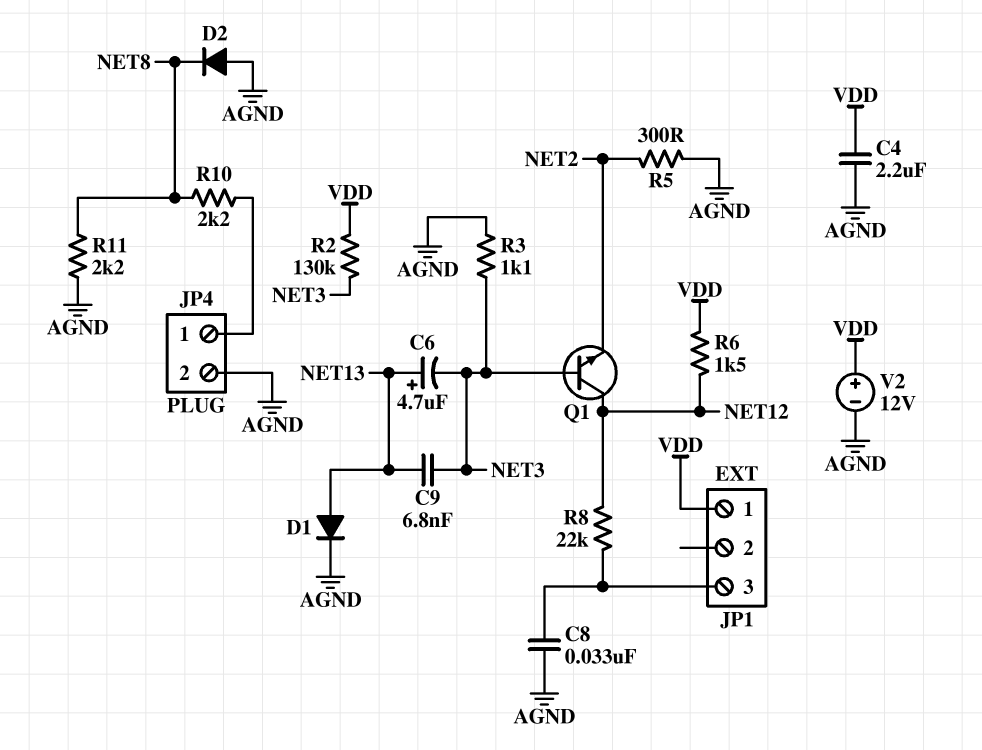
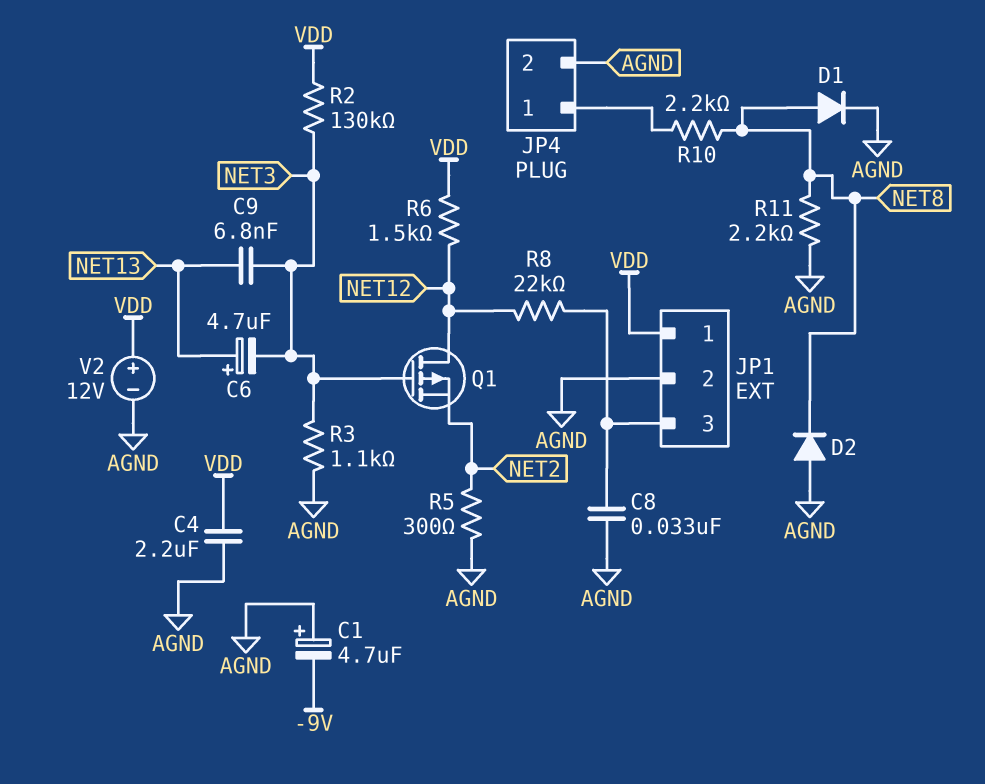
C1: none -> 4.7uF (plus AGND, minus -9V)
D1: diode (A NET13, K AGND) -> diode (A NET8, K AGND)
JP1 pin 2: none -> AGND
Q1: NPN (B NET3, C NET12, E NET2) -> PMOS (G NET3, D NET12, S NET2)

